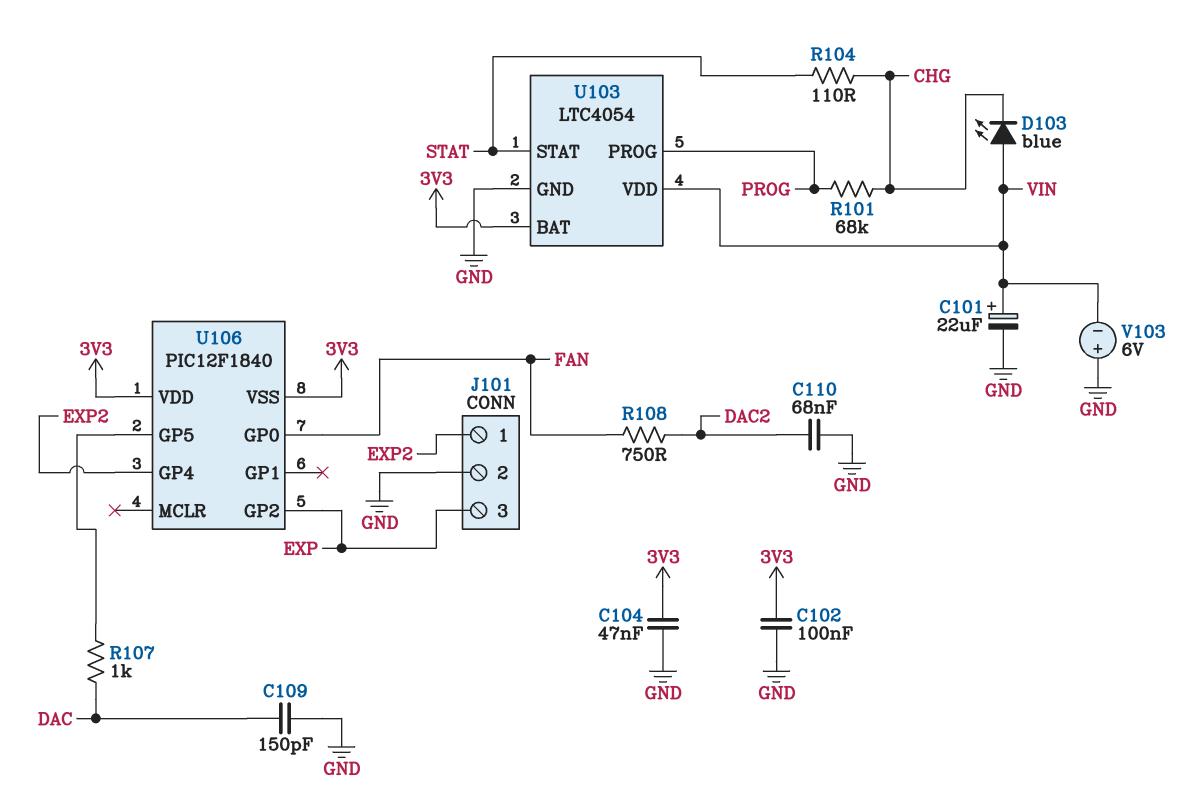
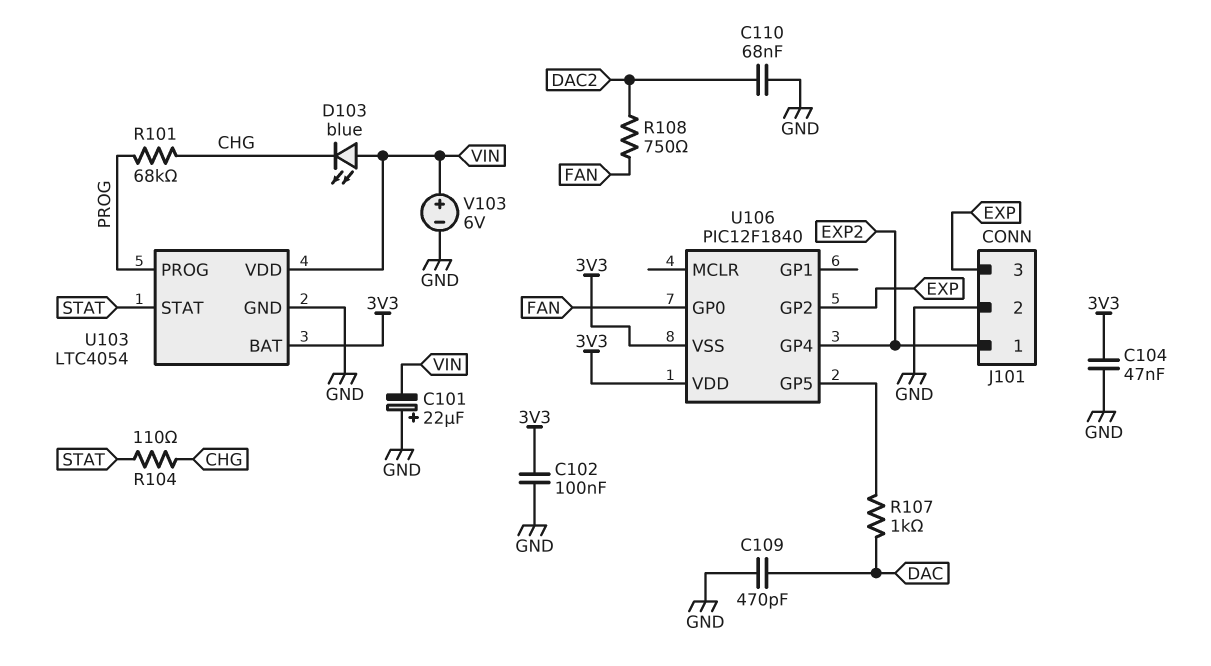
C101: 22uF (plus VIN, minus GND) -> 22uF (plus GND, minus VIN)
C109: 150pF (DAC, GND) -> 470pF (DAC, GND)
V103: 6V (plus GND, minus VIN) -> 6V (plus VIN, minus GND)

